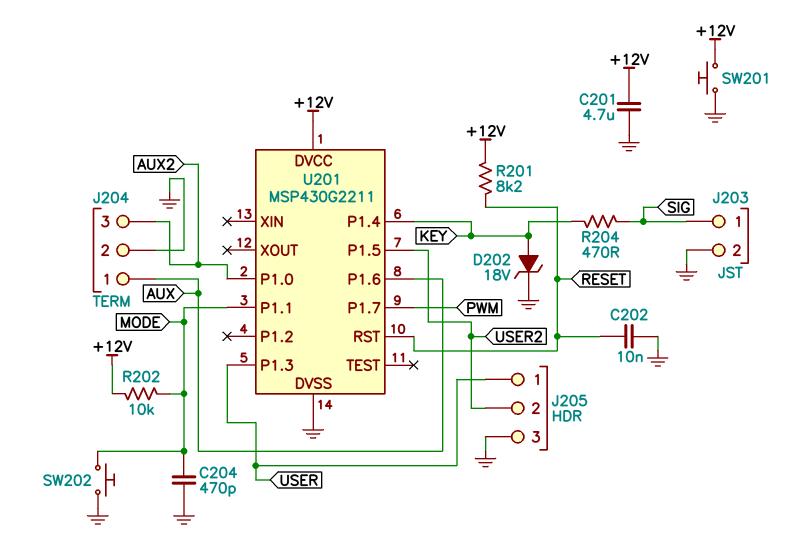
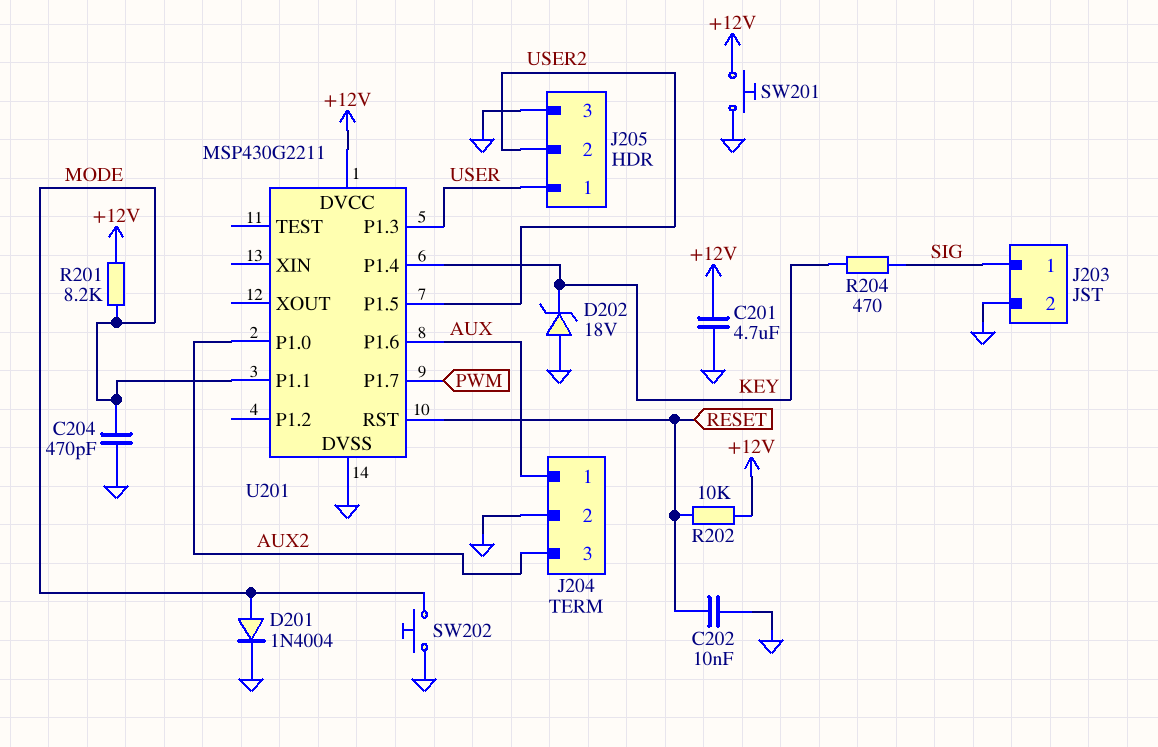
D201: none -> diode 1N4004 (A MODE, K GND)
D202: zener 18V (A KEY, K GND) -> zener 18V (A GND, K KEY)
R201: 8.2k (+12V, RESET) -> 8.2k (+12V, MODE)
R202: 10k (+12V, MODE) -> 10k (+12V, RESET)

